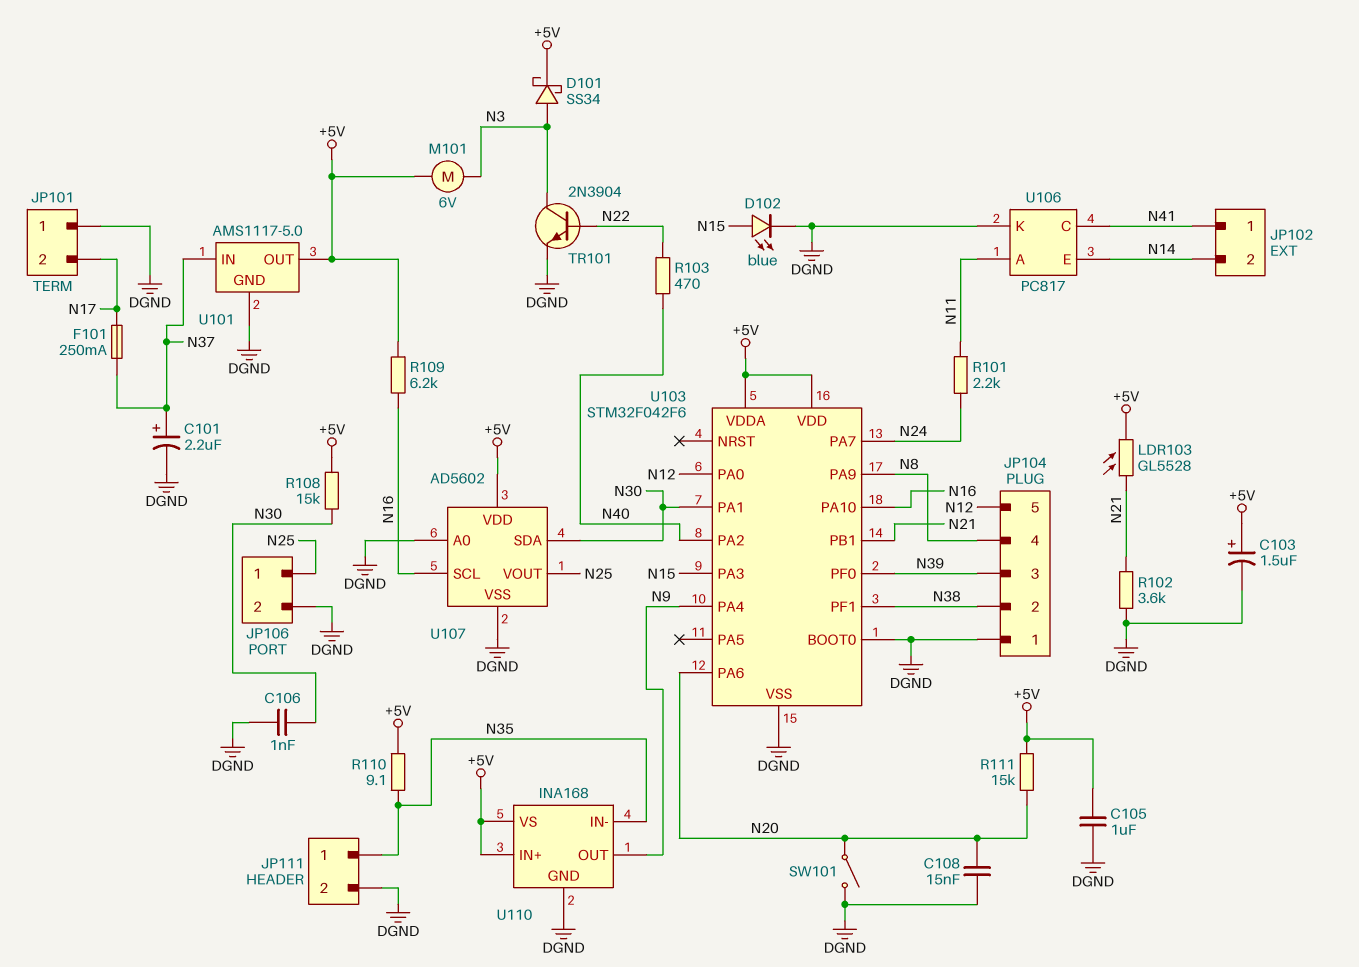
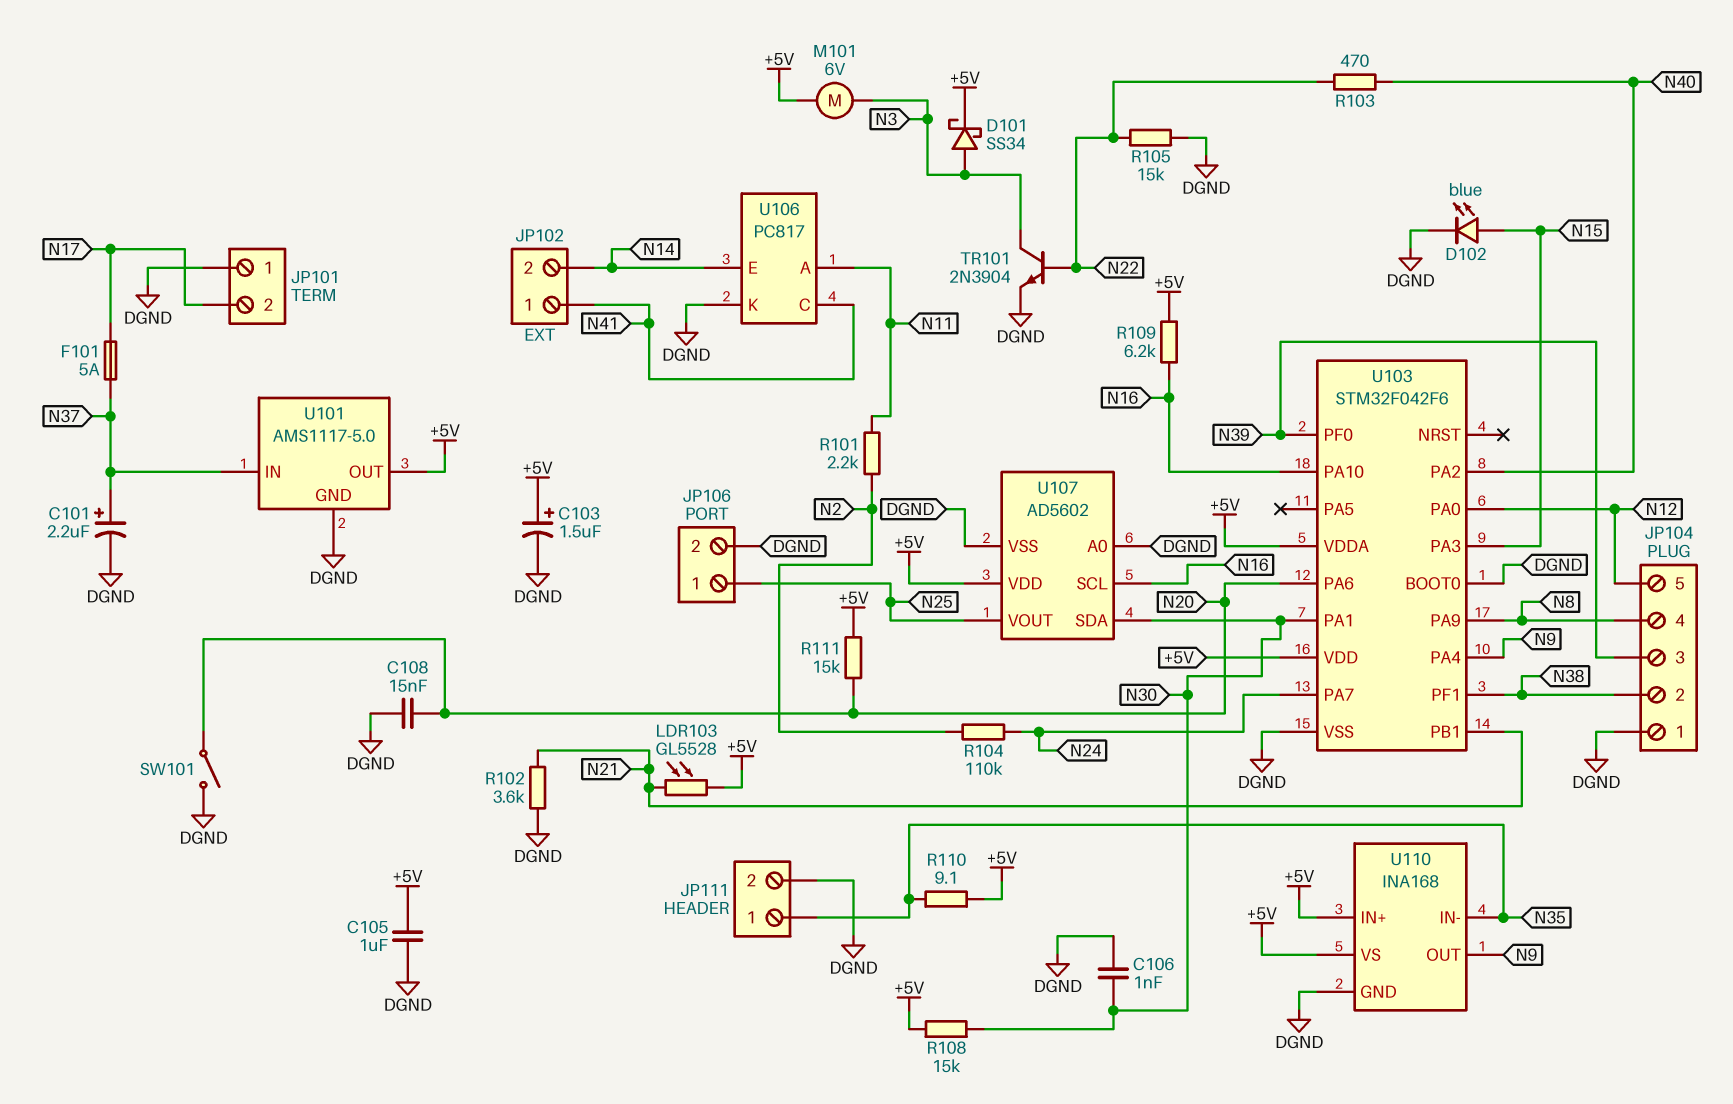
F101: 250mA (N17, N37) -> 5A (N17, N37)
R101: 2.2k (N11, N24) -> 2.2k (N2, N11)
R104: none -> 110k (N2, N24)
R105: none -> 15k (DGND, N22)

